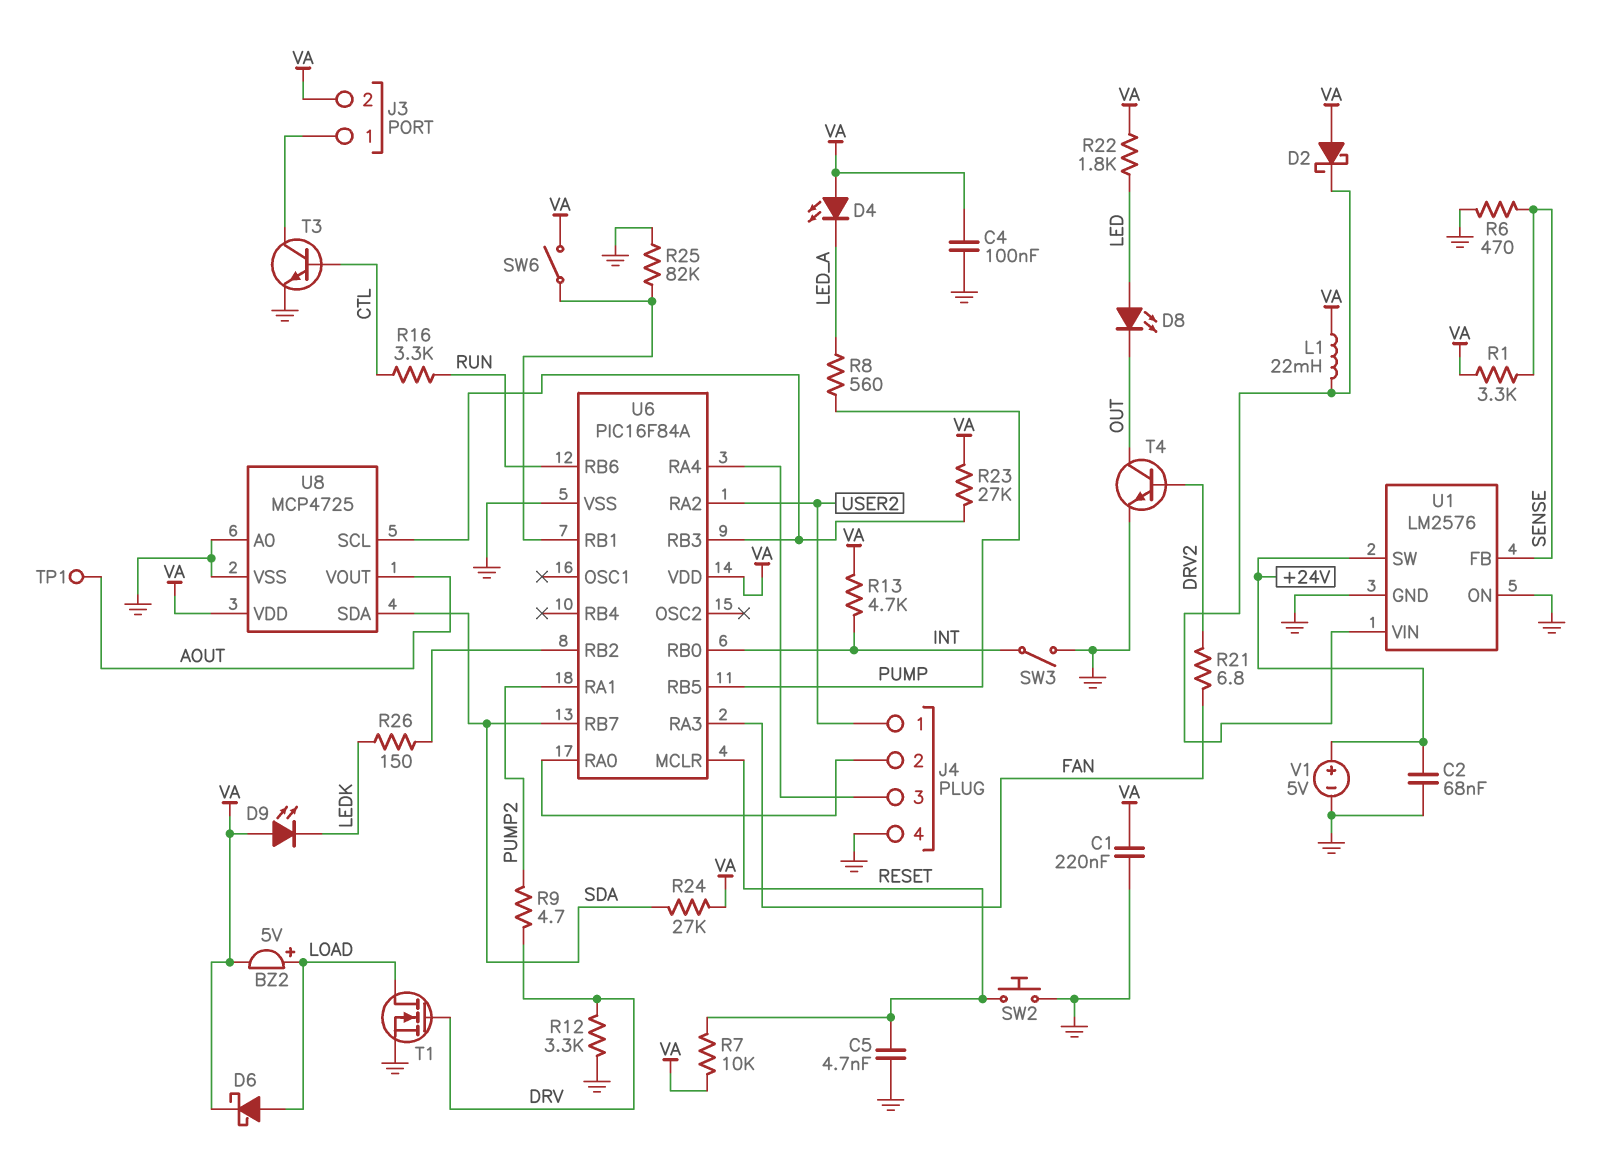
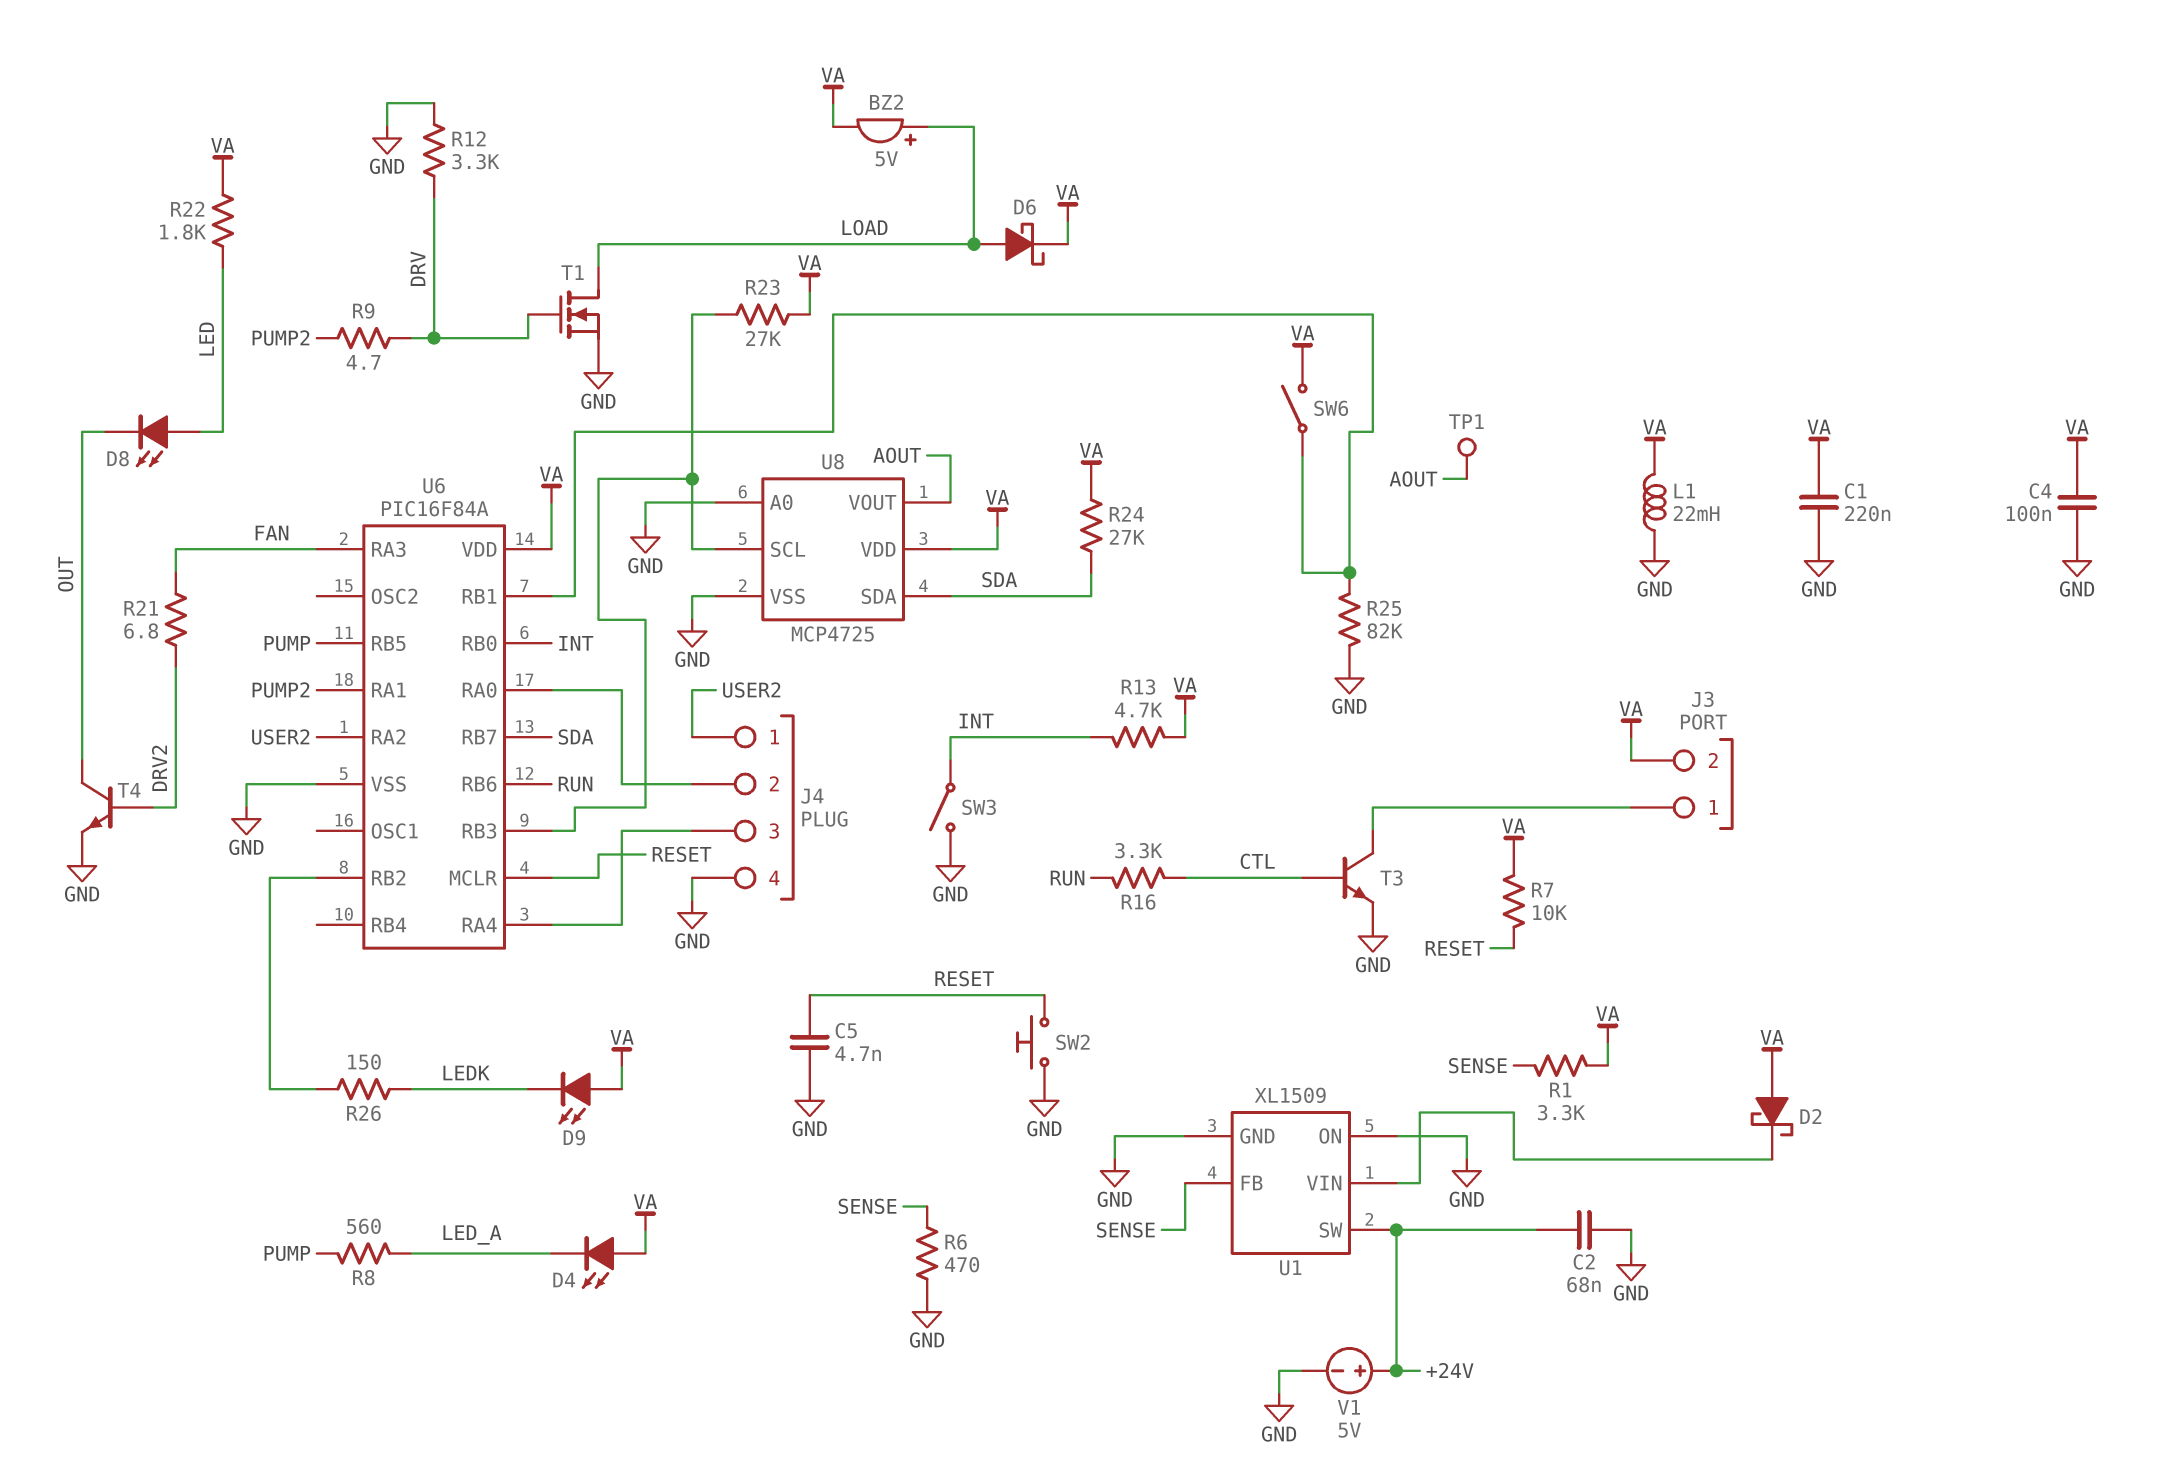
L1: 22mH (U1/VIN, VA) -> 22mH (GND, VA)
U1: LM2576 -> XL1509

